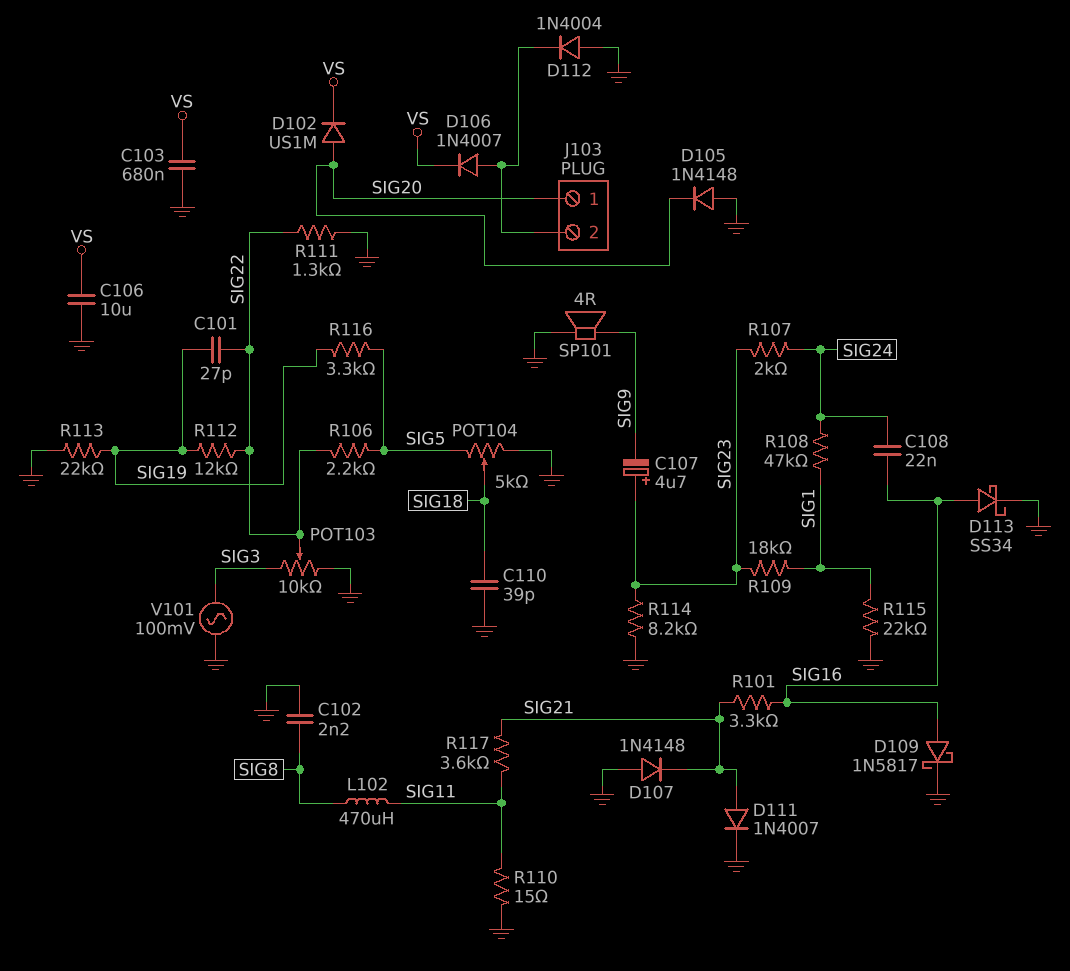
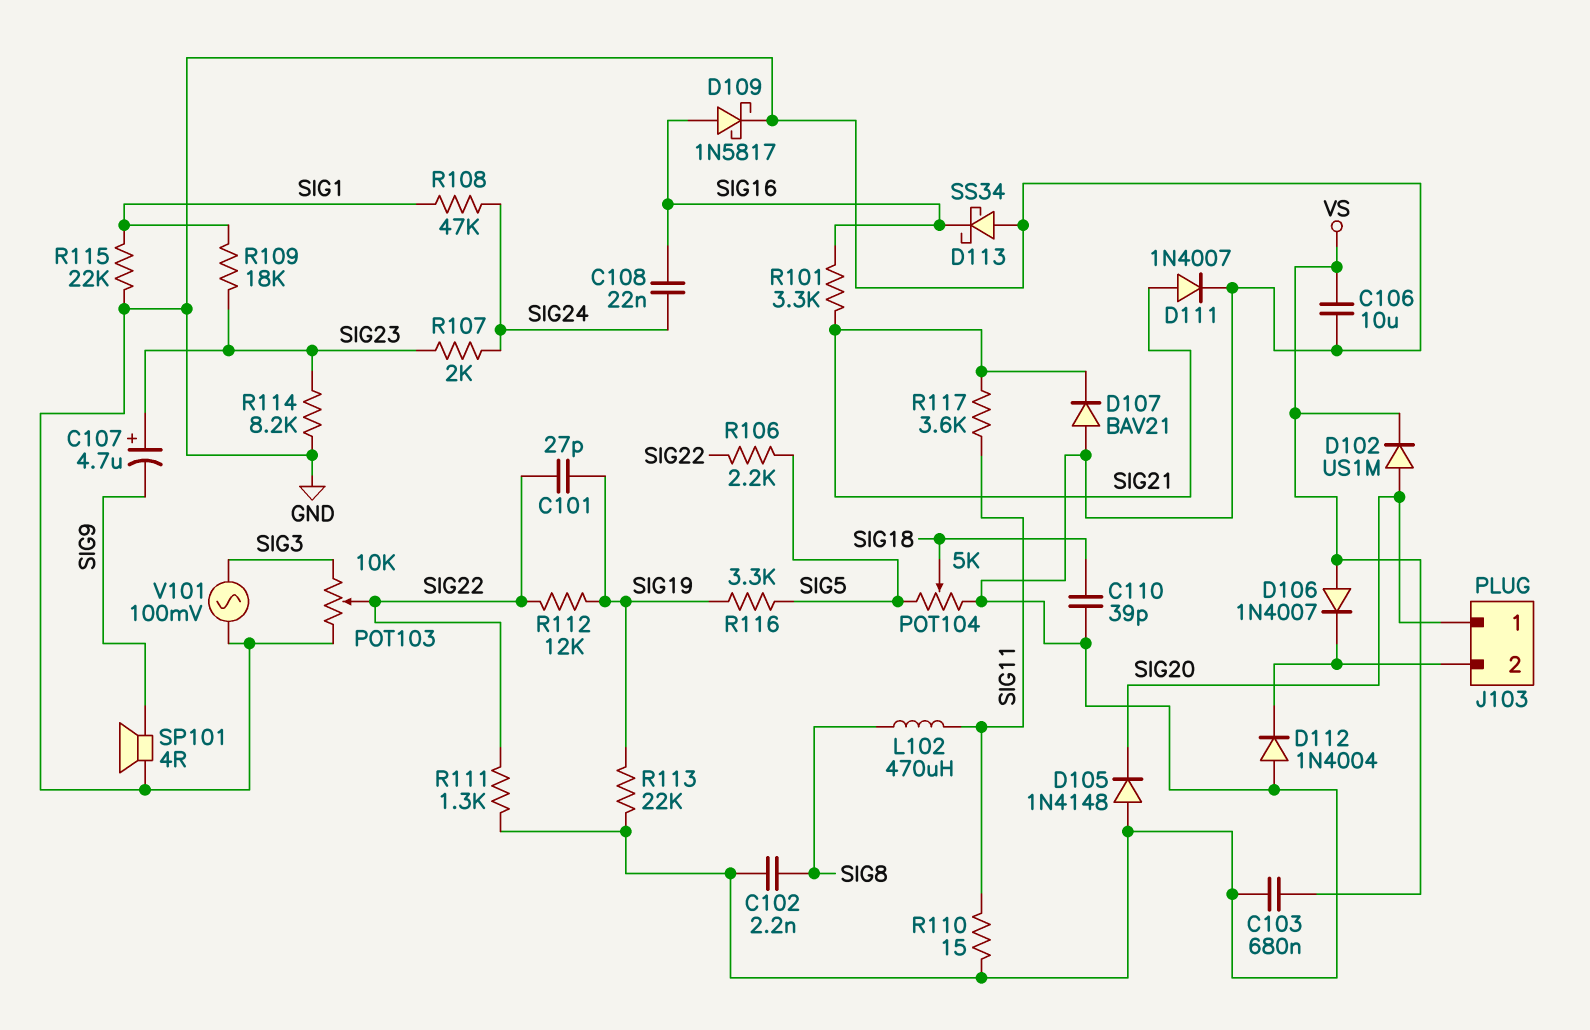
D106: diode 1N4007 (A J103/2, K VS) -> diode 1N4007 (A VS, K J103/2)
D107: diode 1N4148 (A GND, K SIG21) -> diode BAV21 (A GND, K SIG21)
D113: schottky SS34 (A SIG16, K GND) -> schottky SS34 (A GND, K SIG16)

